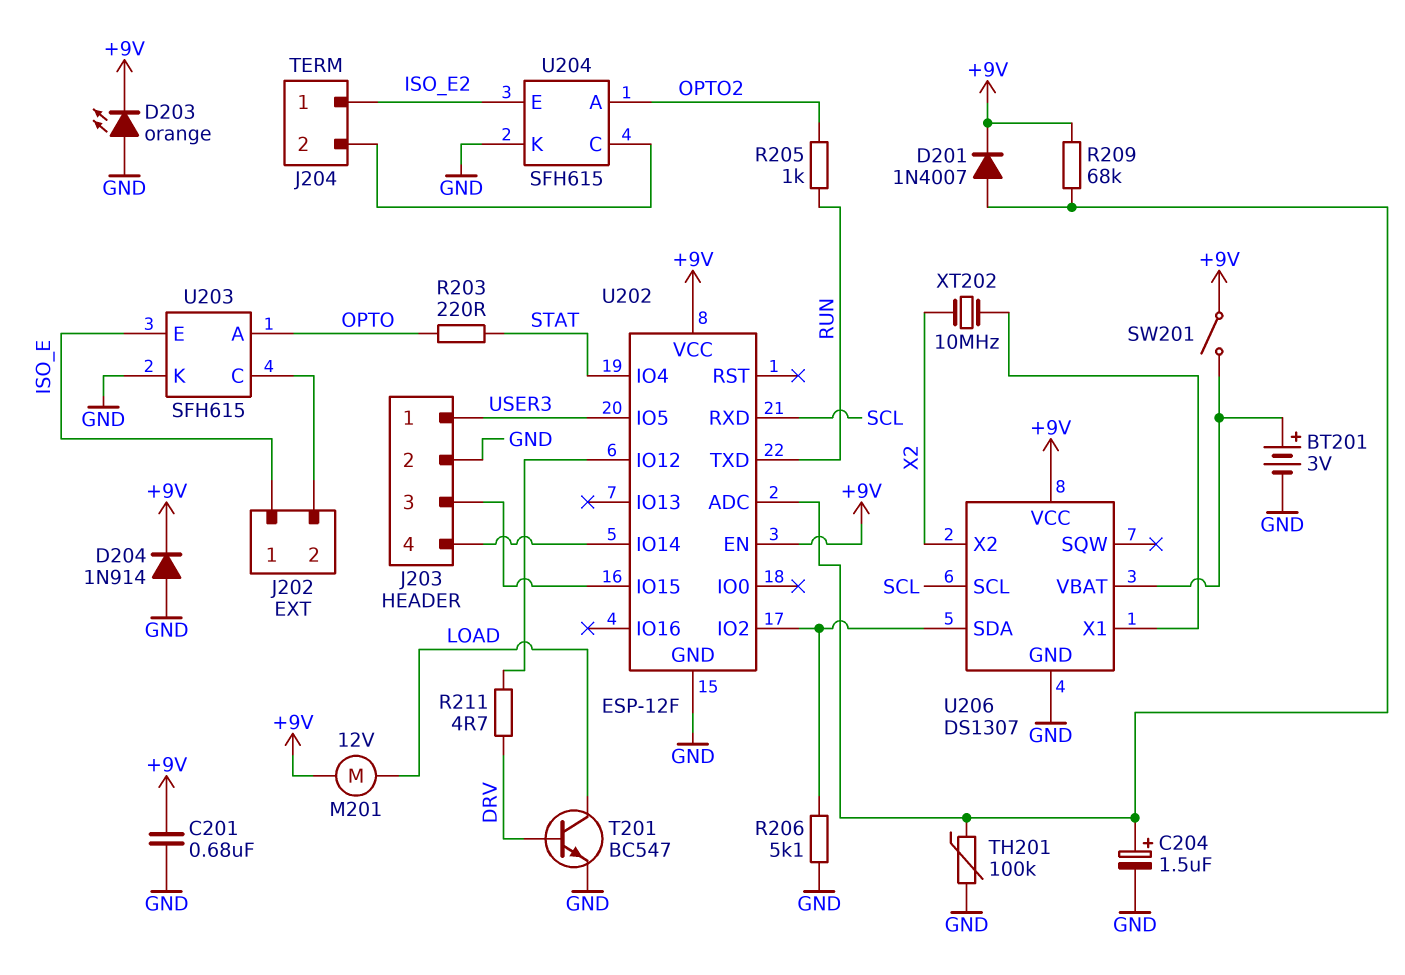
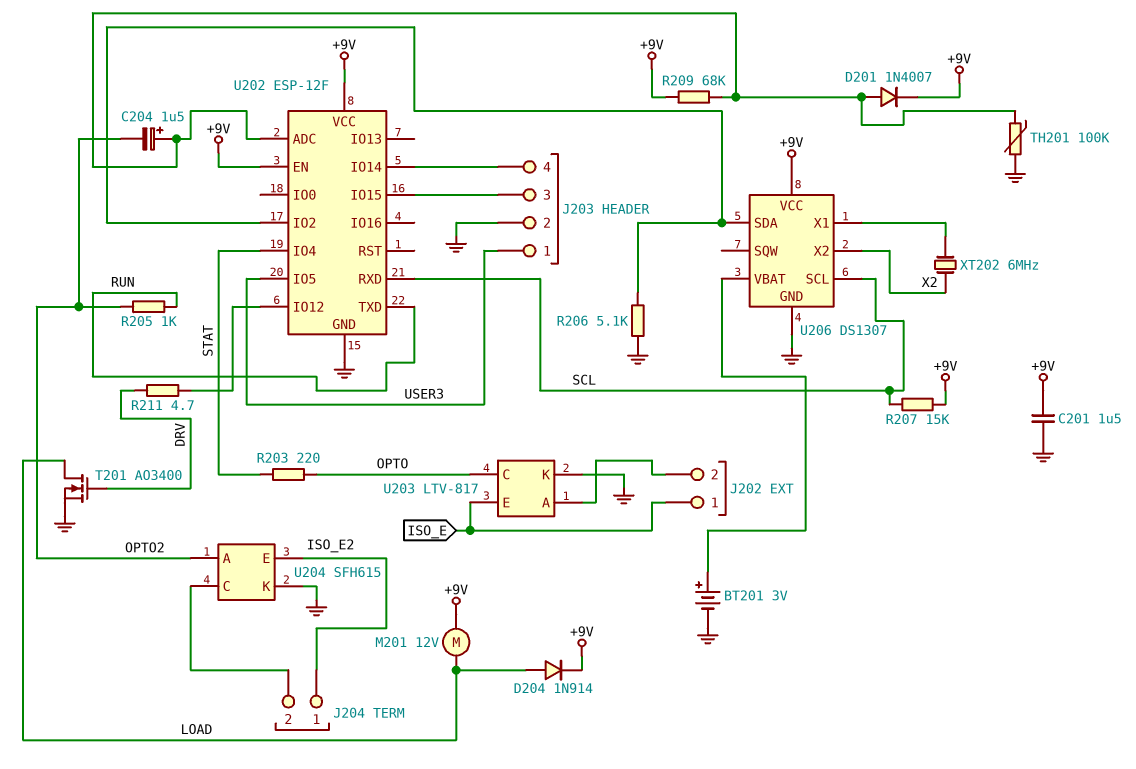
C201: 680nF (+9V, GND) -> 1.5uF (+9V, GND)
C204: 1.5uF (plus U202/ADC, minus GND) -> 1.5uF (plus U202/ADC, minus OPTO2)
D203: LED orange (A GND, K +9V) -> none
D204: diode 1N914 (A GND, K +9V) -> diode 1N914 (A LOAD, K +9V)
R207: none -> 15k (+9V, SCL)
SW201: switch (+9V, U206/VBAT) -> none
T201: NPN BC547 (B DRV, C LOAD, E GND) -> NMOS AO3400 (G DRV, D LOAD, S GND)
U203: SFH615 -> LTV-817
U203 pin A: OPTO -> J202/2
U203 pin C: J202/2 -> OPTO
XT202: 10MHz (U206/X1, X2) -> 6MHz (U206/X1, X2)

